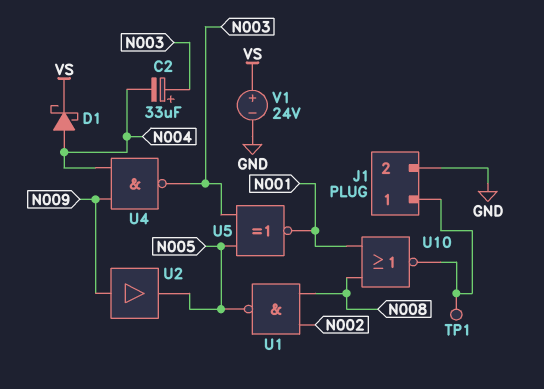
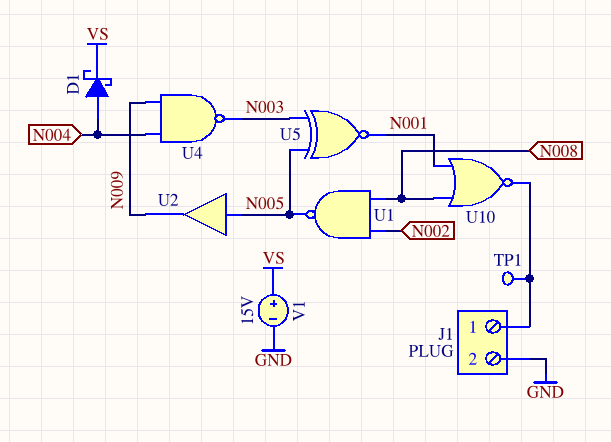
C2: 33uF (plus N003, minus N004) -> none
U2: buffer (in N009, out N005) -> buffer (in N005, out N009)
V1: 24V (plus VS, minus GND) -> 15V (plus VS, minus GND)

